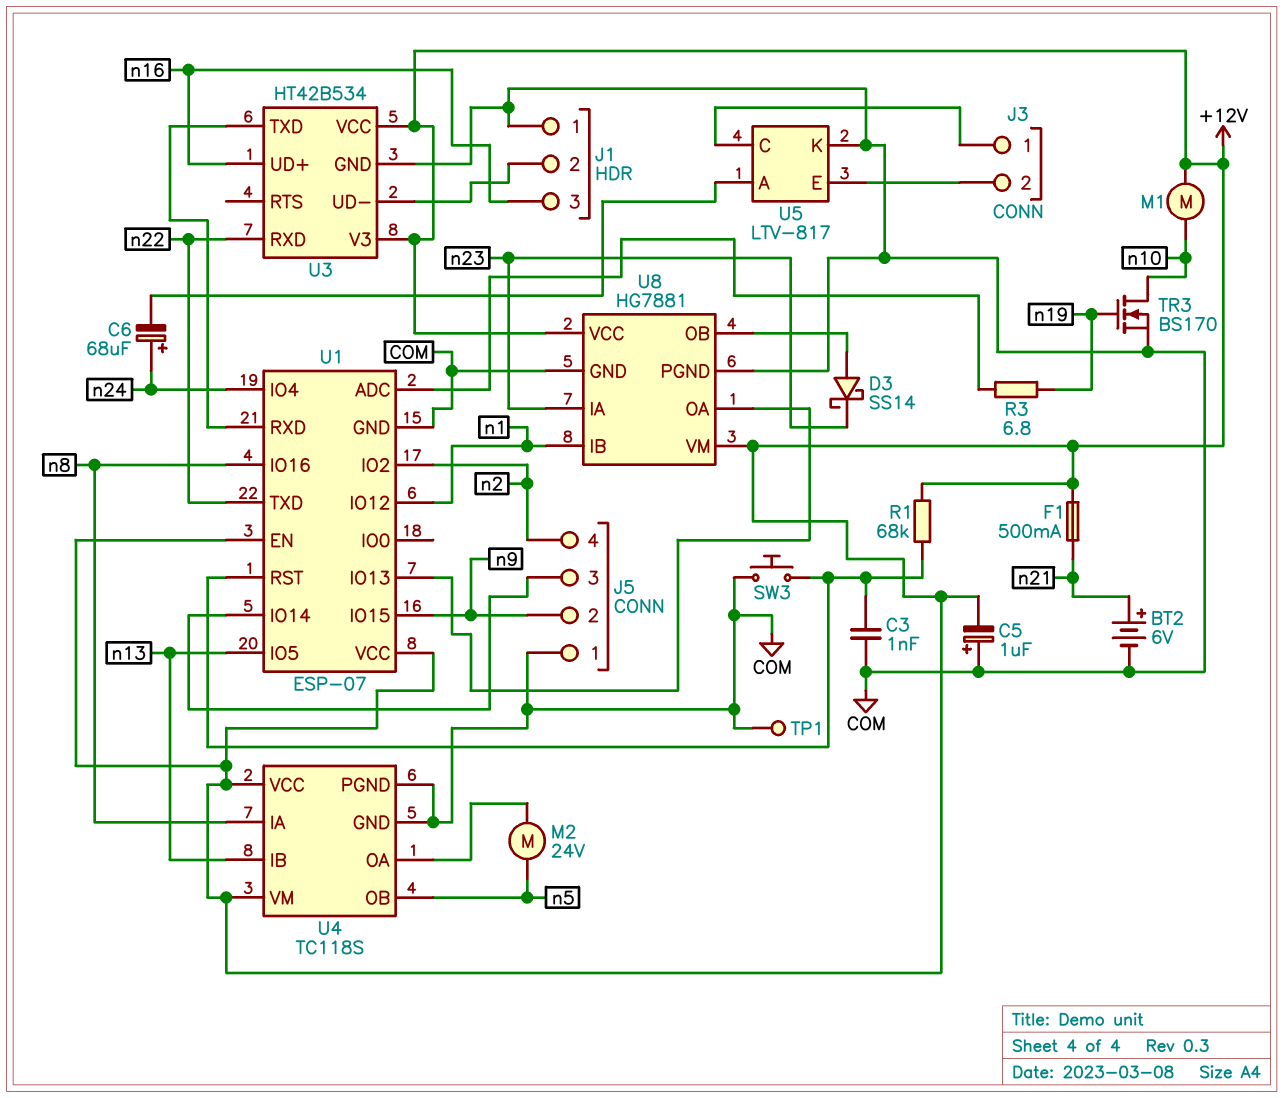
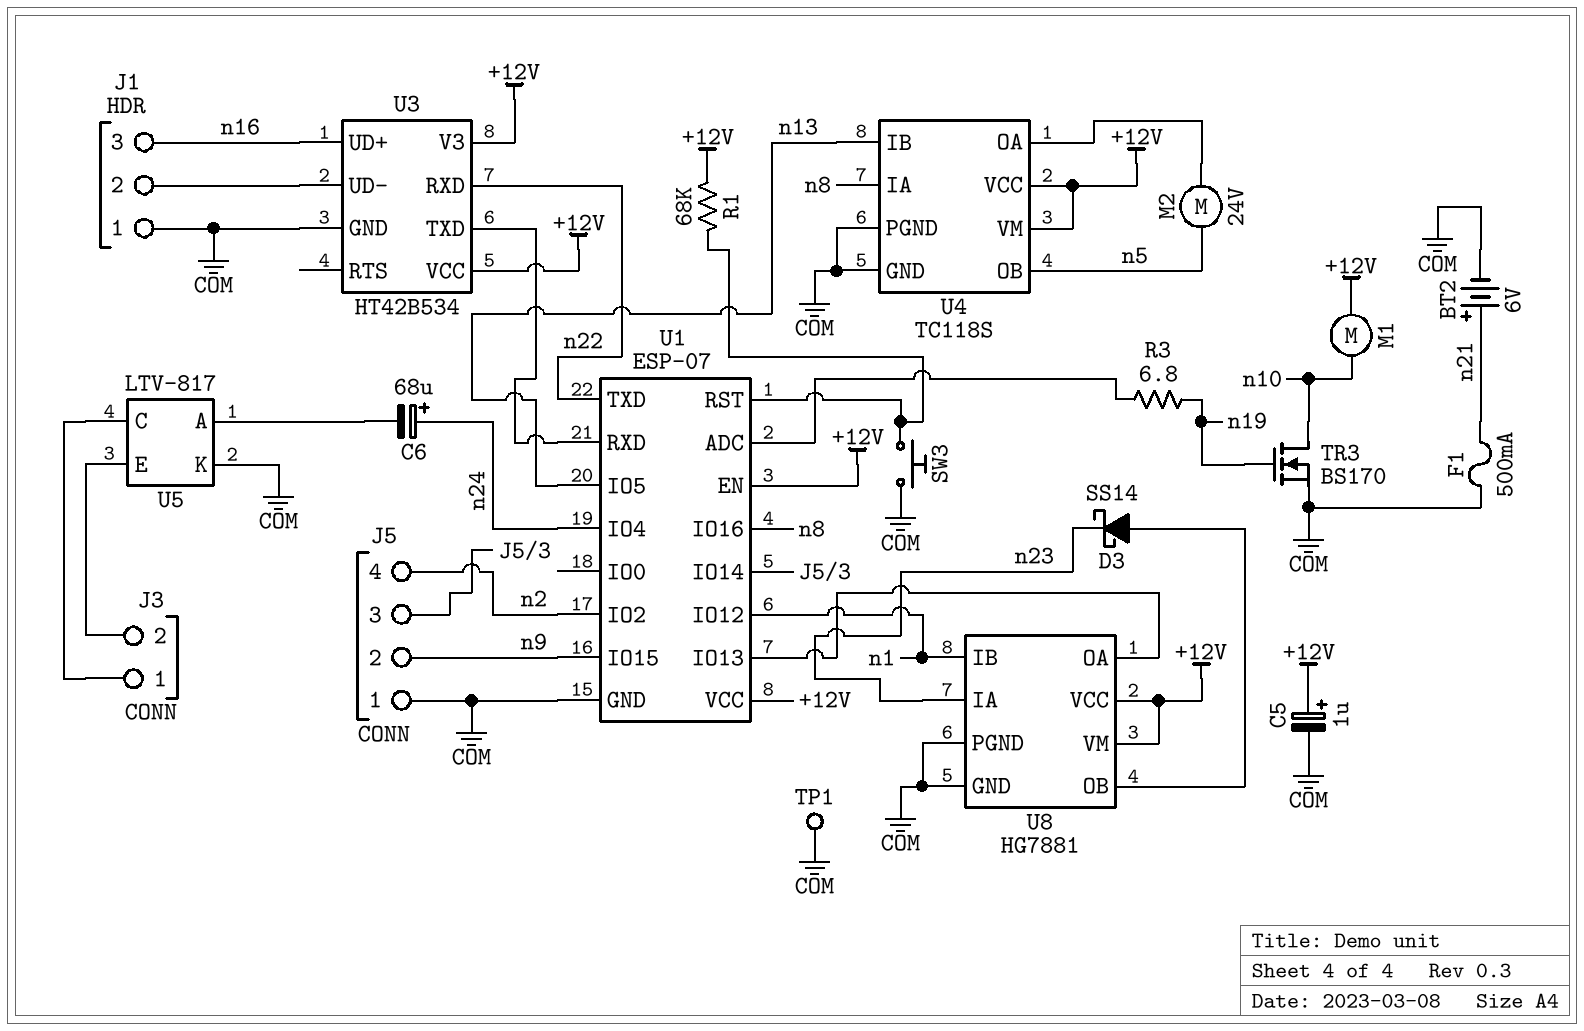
C3: 1nF (COM, U1/RST) -> none
C5: 1uF (plus COM, minus +12V) -> 1uF (plus +12V, minus COM)
F1: 500mA (+12V, n21) -> 500mA (COM, n21)

